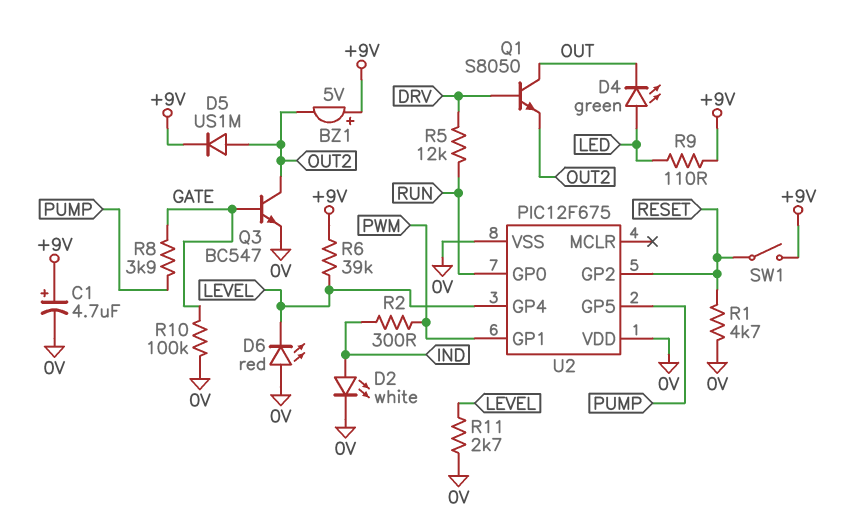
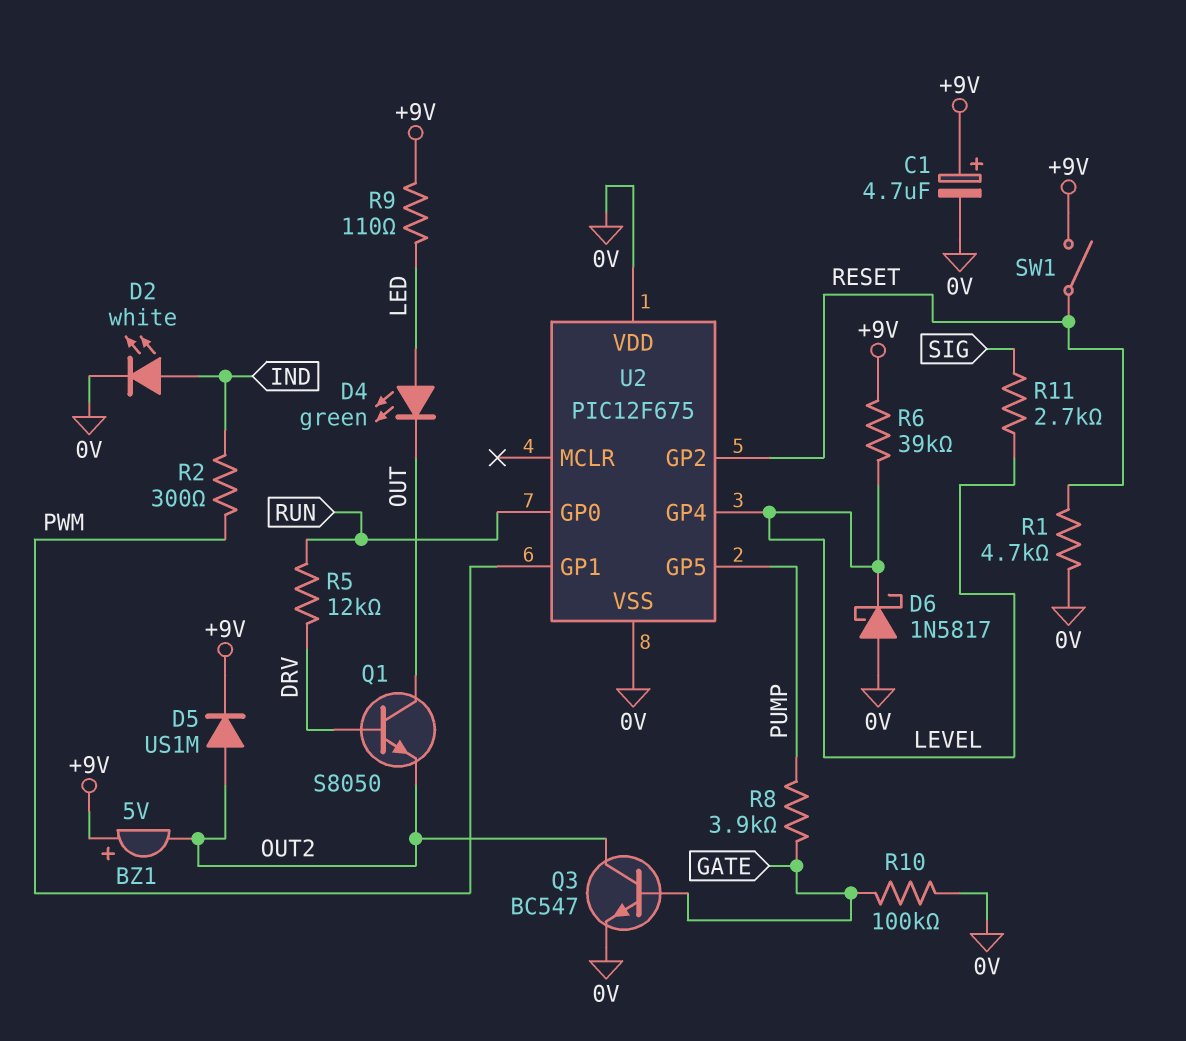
D6: LED red (A 0V, K LEVEL) -> schottky 1N5817 (A 0V, K LEVEL)
R11: 2.7k (0V, LEVEL) -> 2.7k (LEVEL, SIG)

